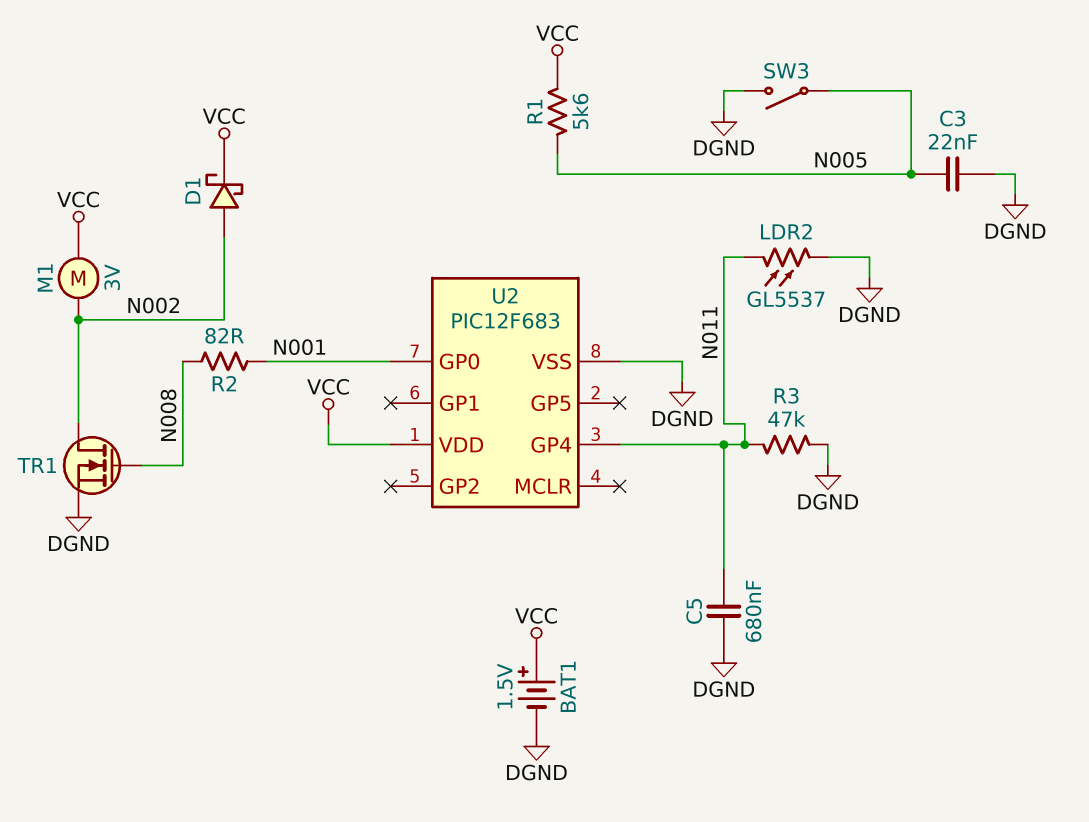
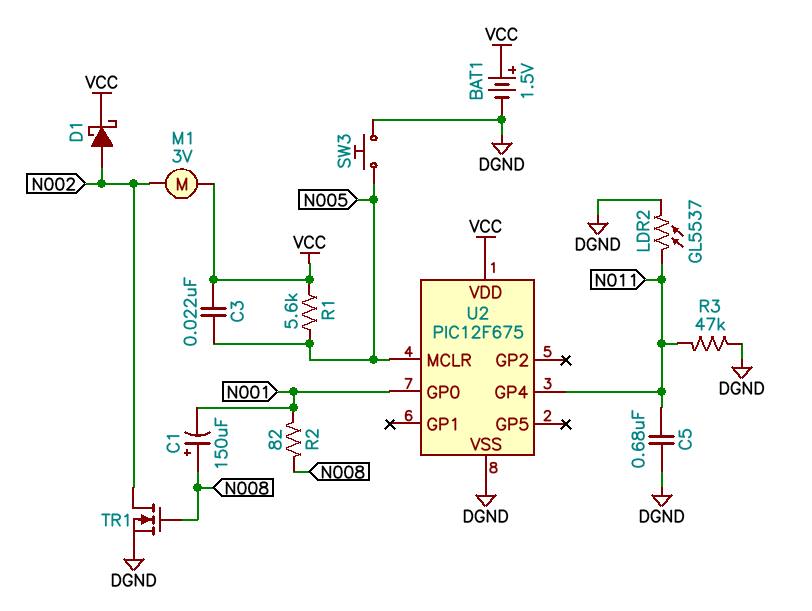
C1: none -> 150uF (plus N008, minus N001)
C3: 22nF (DGND, N005) -> 22nF (N005, VCC)
SW3: switch (DGND, N005) -> button (DGND, N005)
U2: PIC12F683 -> PIC12F675
U2 pin MCLR: none -> N005

